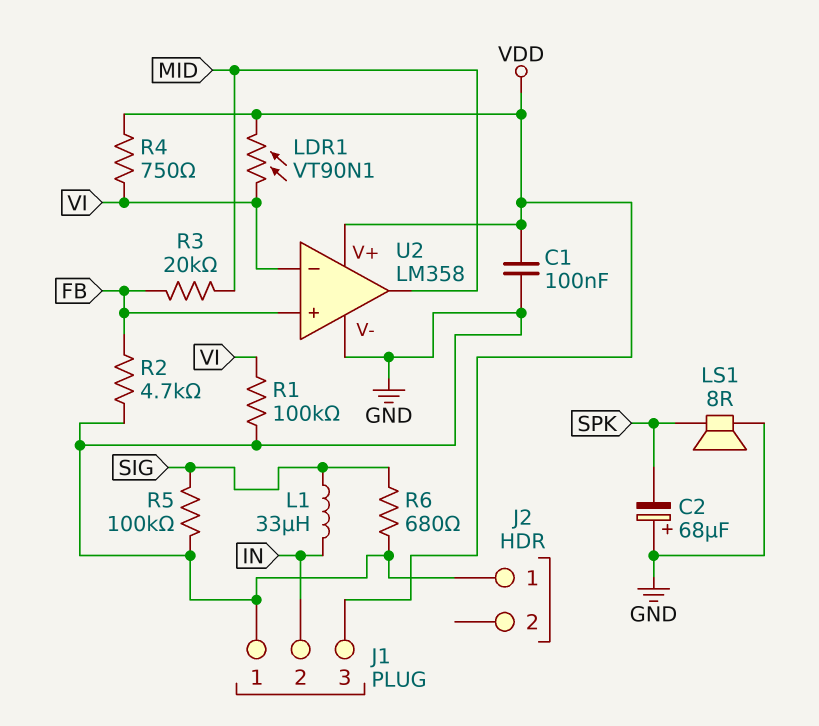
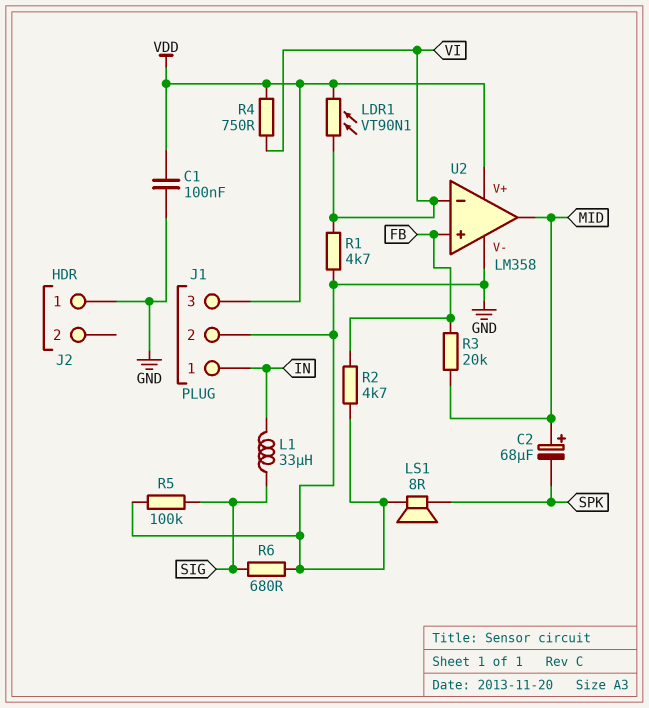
C2: 68uF (plus GND, minus SPK) -> 68uF (plus MID, minus SPK)
J1 pin 1: GND -> IN
J1 pin 2: IN -> GND
R1: 100k (GND, VI) -> 4.7k (GND, VI)

